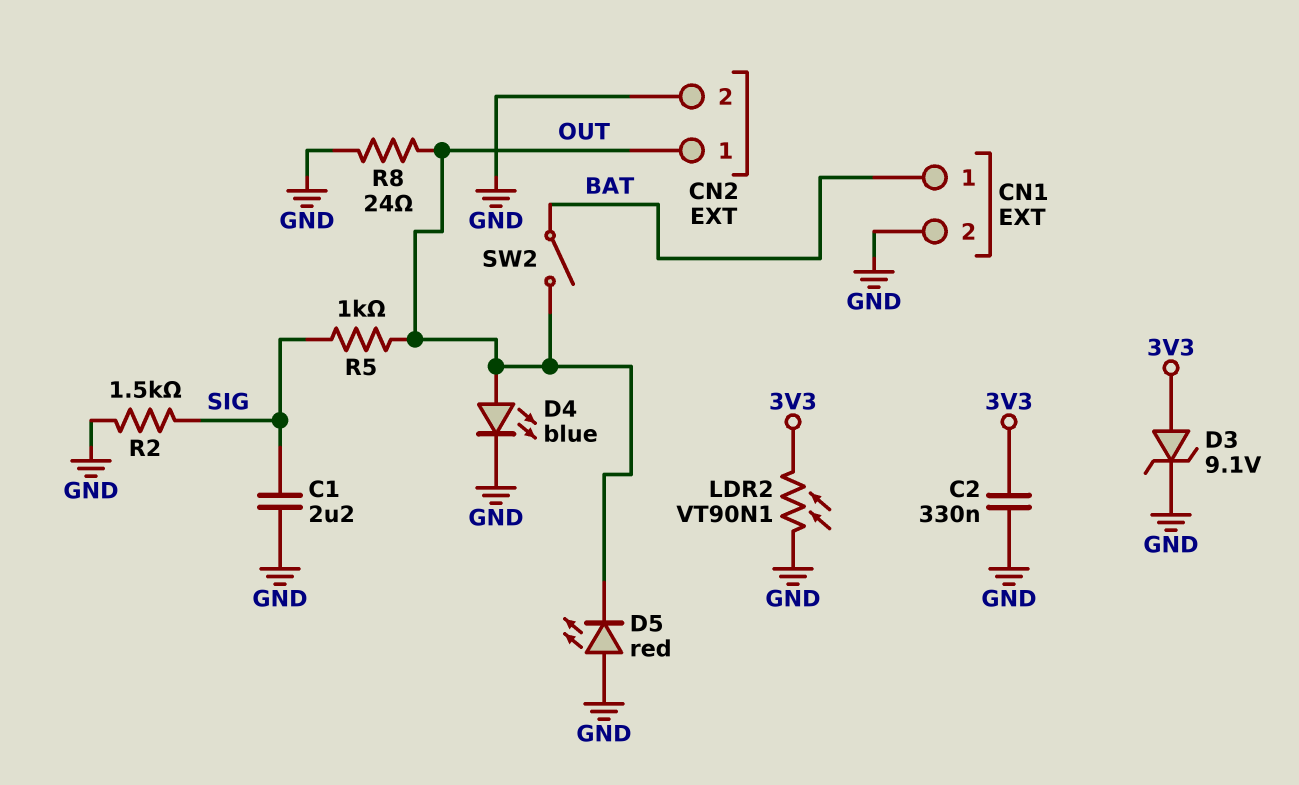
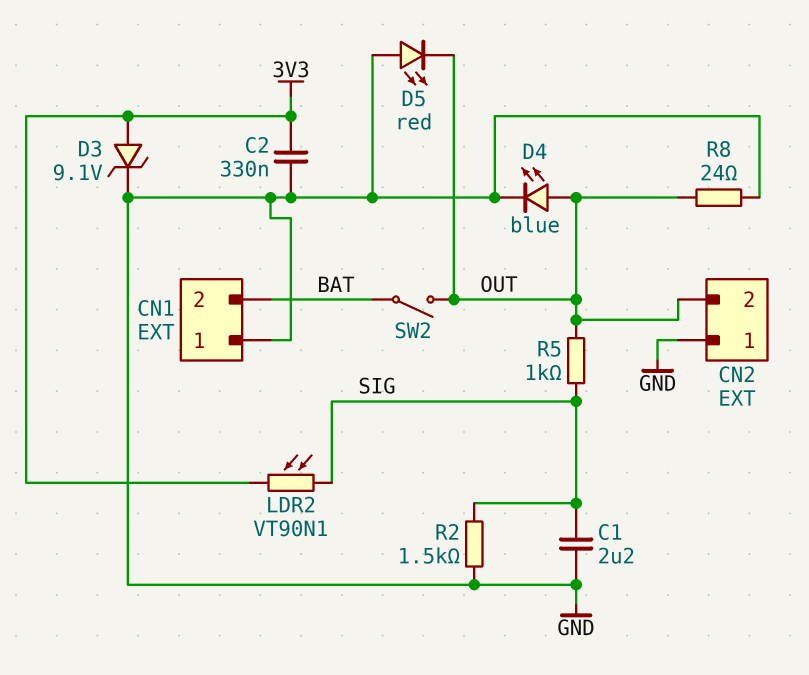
CN1 pin 1: BAT -> GND
CN1 pin 2: GND -> BAT
CN2 pin 1: OUT -> GND
CN2 pin 2: GND -> OUT
LDR2: VT90N1 (3V3, GND) -> VT90N1 (3V3, SIG)

